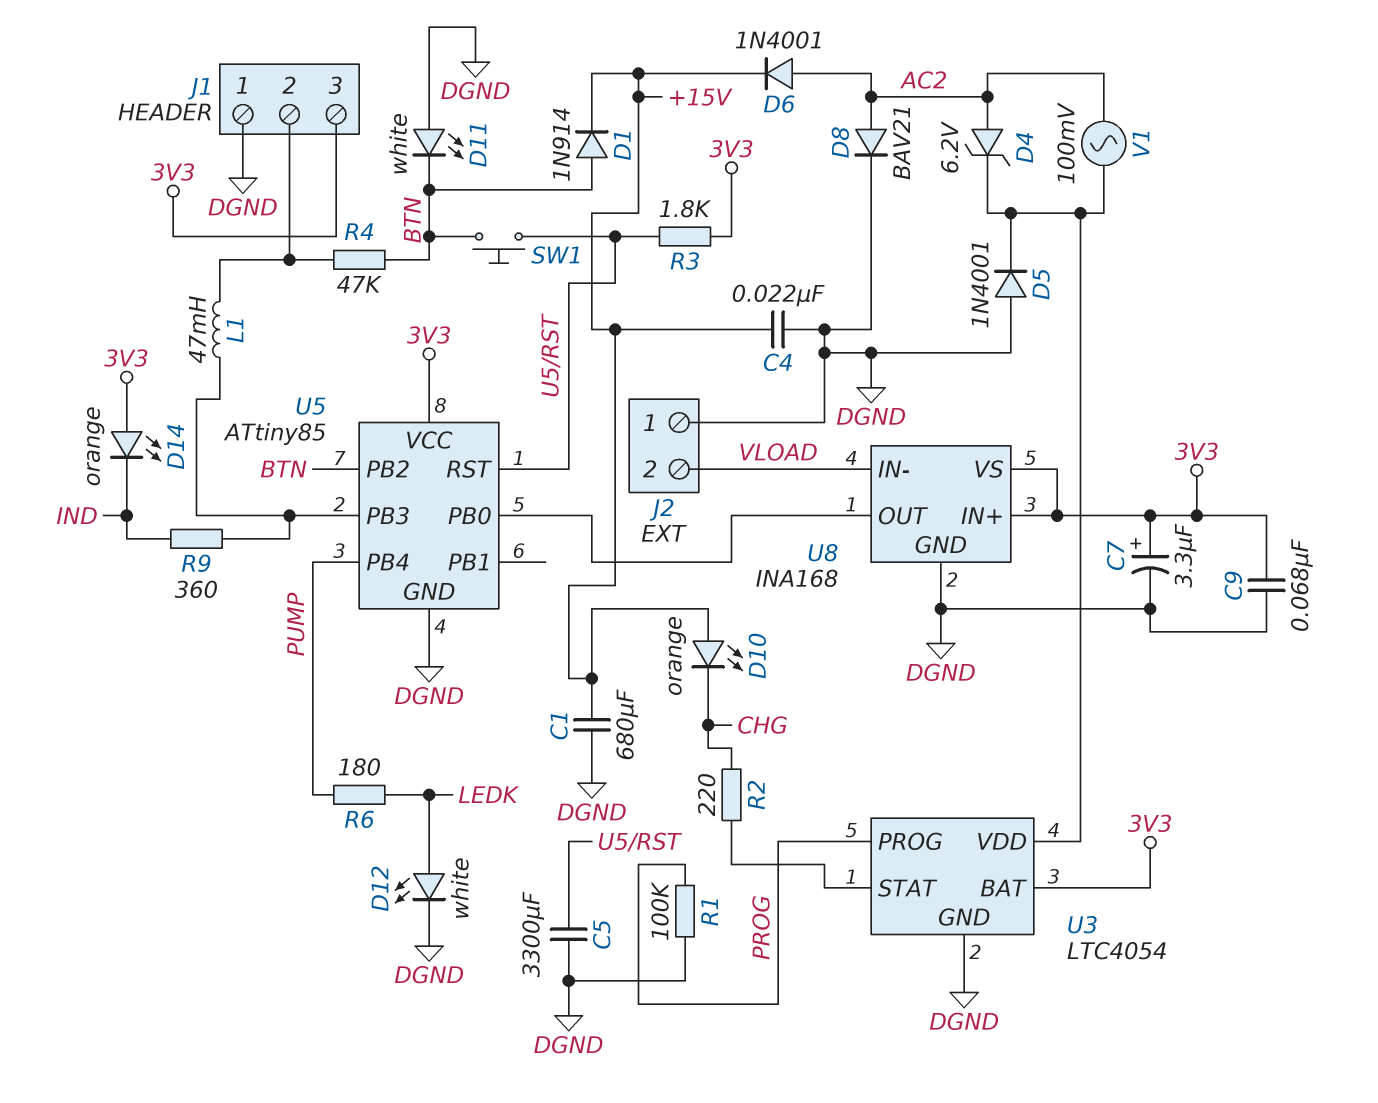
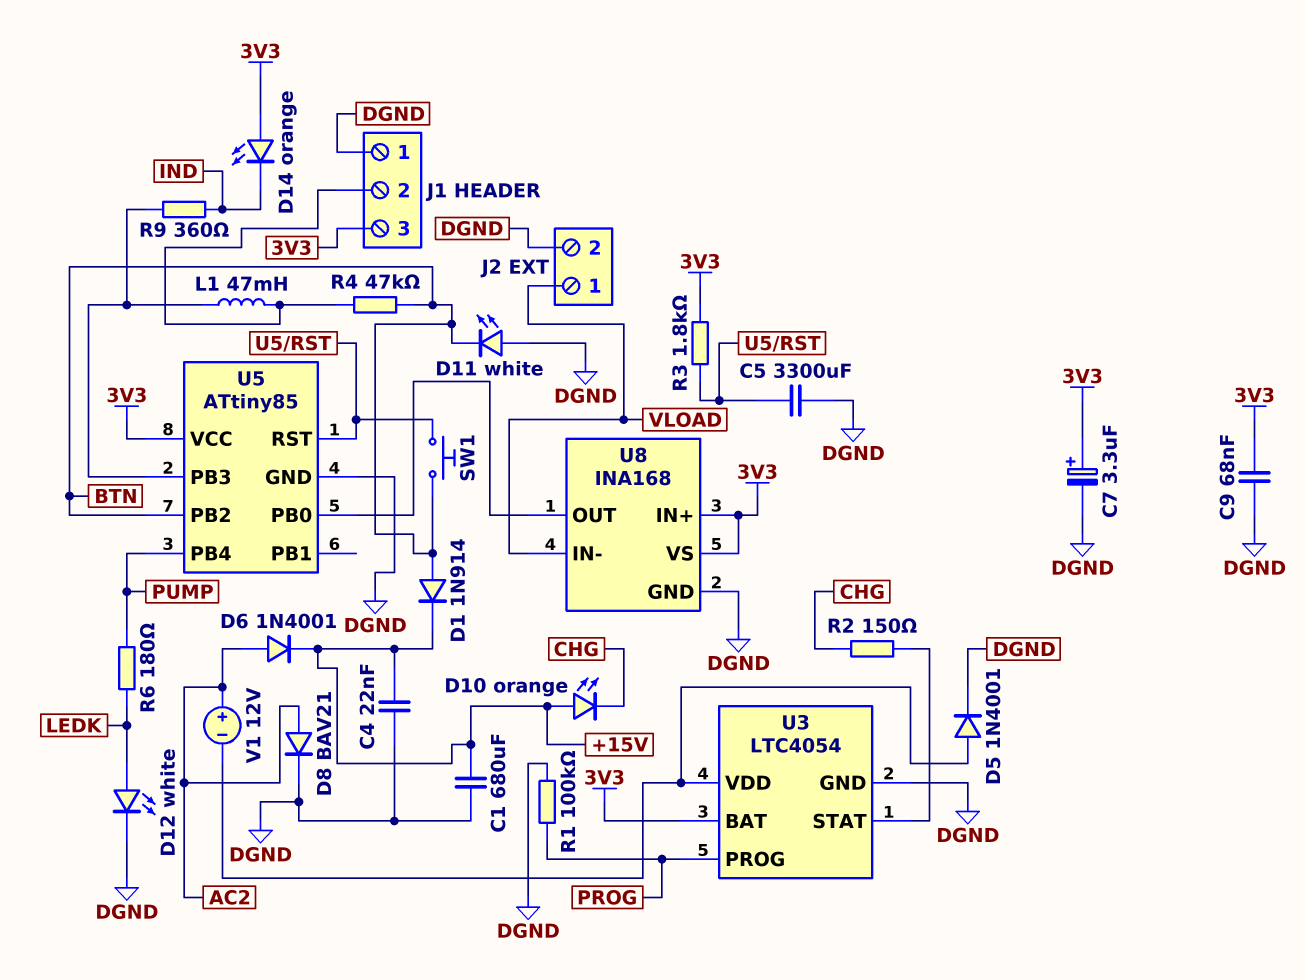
D4: zener 6.2V (A AC2, K U3/VDD) -> none
D5: diode 1N4001 (A DGND, K U3/VDD) -> diode 1N4001 (A U3/VDD, K DGND)
J2 pin 1: DGND -> VLOAD
J2 pin 2: VLOAD -> DGND
R2: 220 (CHG, U3/STAT) -> 150 (CHG, U3/STAT)
V1: AC 100mV (AC2, U3/VDD) -> 12V (plus AC2, minus U3/VDD)

